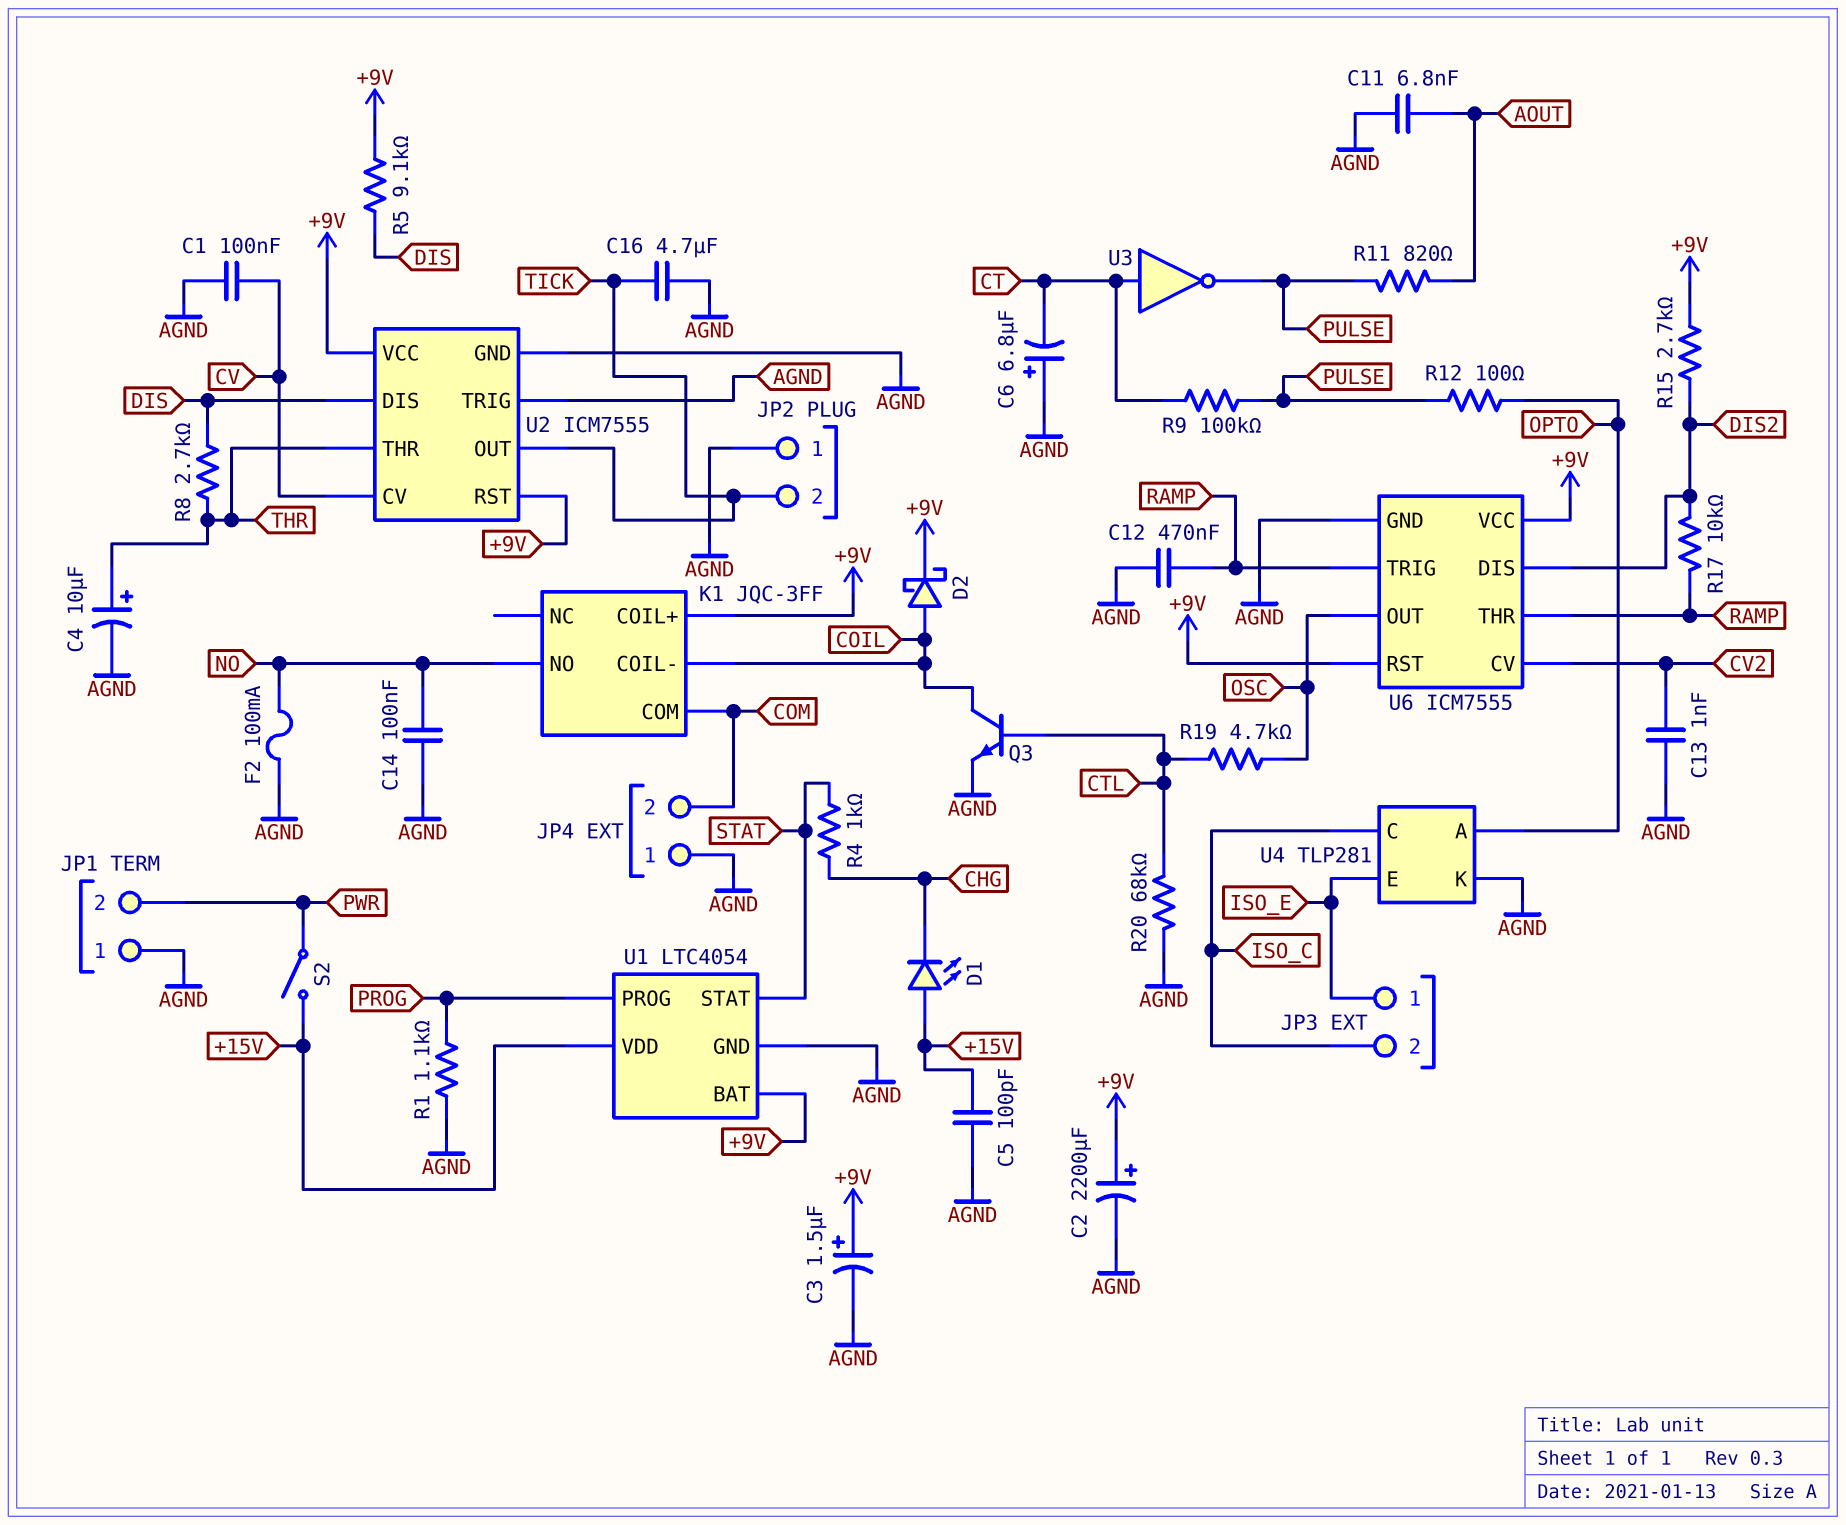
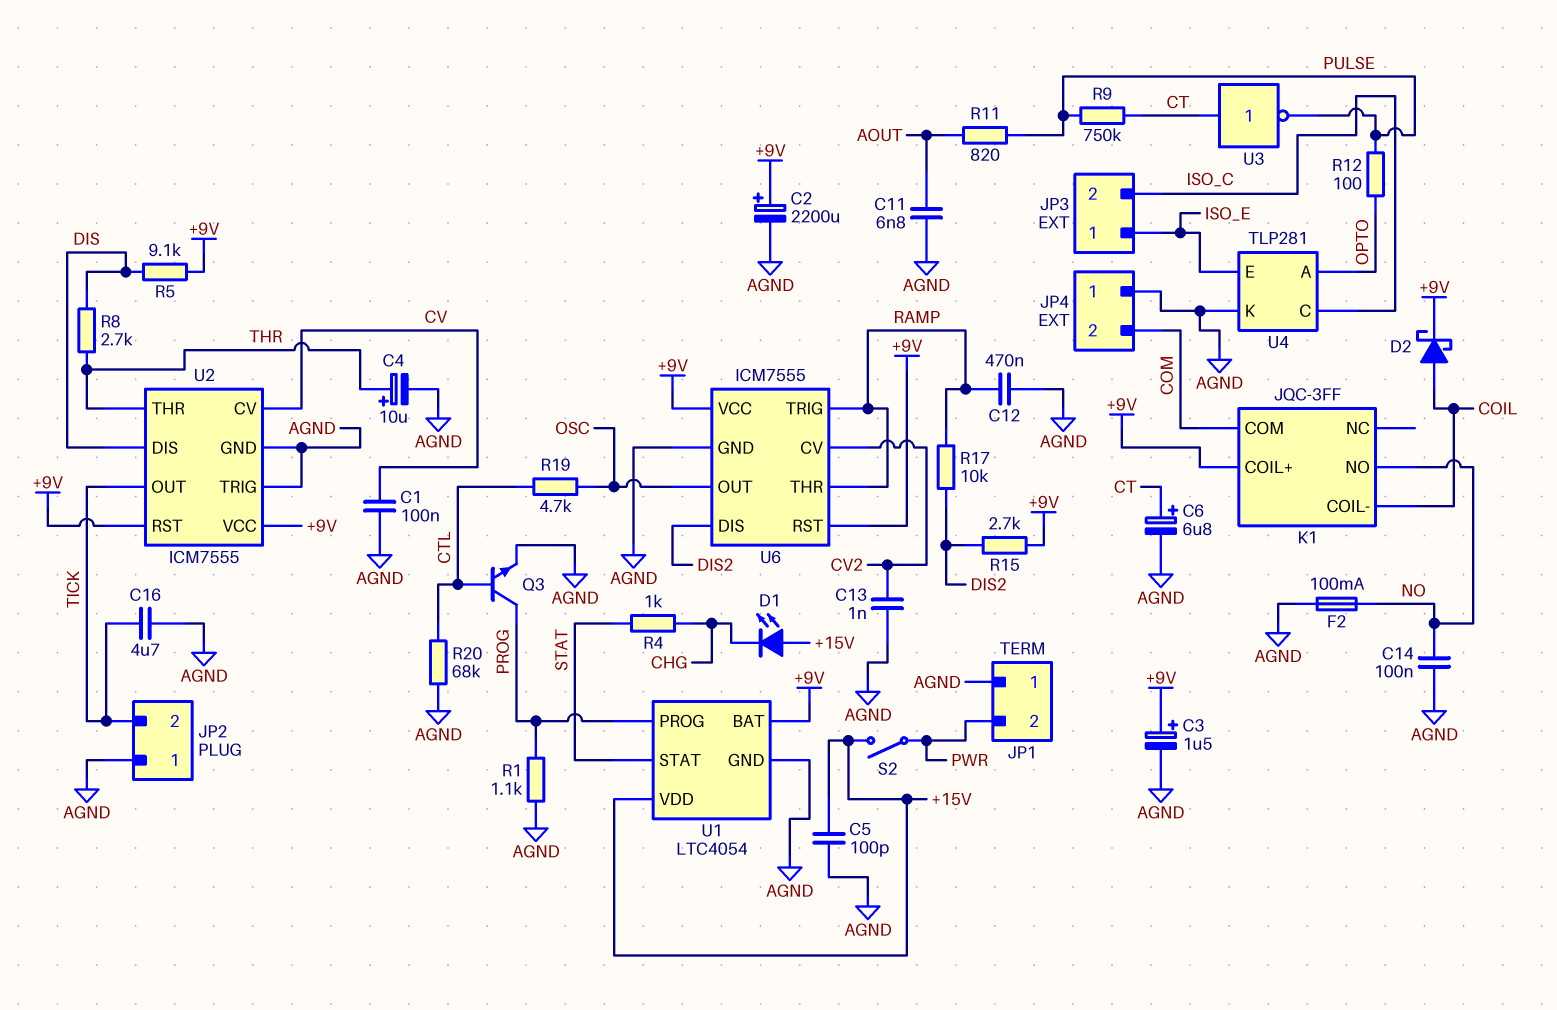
C6: 6.8uF (plus AGND, minus CT) -> 6.8uF (plus CT, minus AGND)
Q3: NPN (B CTL, C COIL, E AGND) -> NPN (B CTL, C PROG, E AGND)
R9: 100k (CT, PULSE) -> 750k (CT, PULSE)

